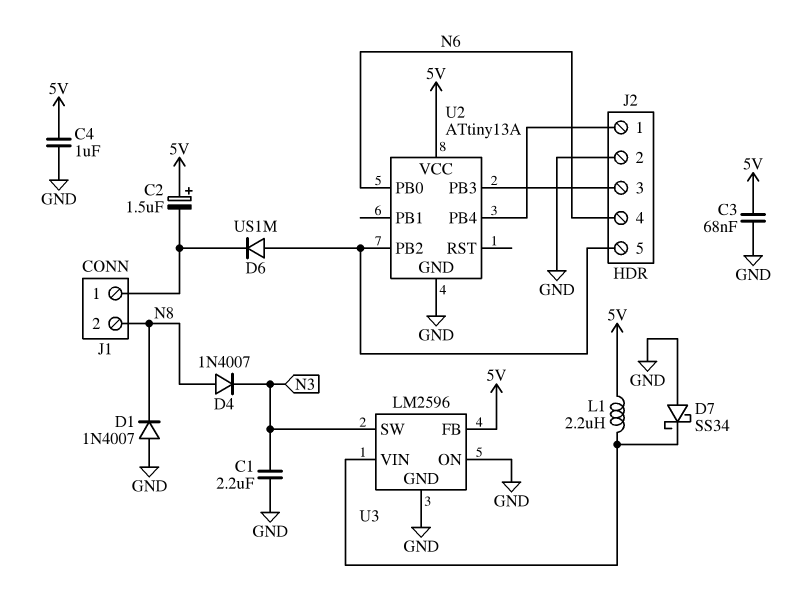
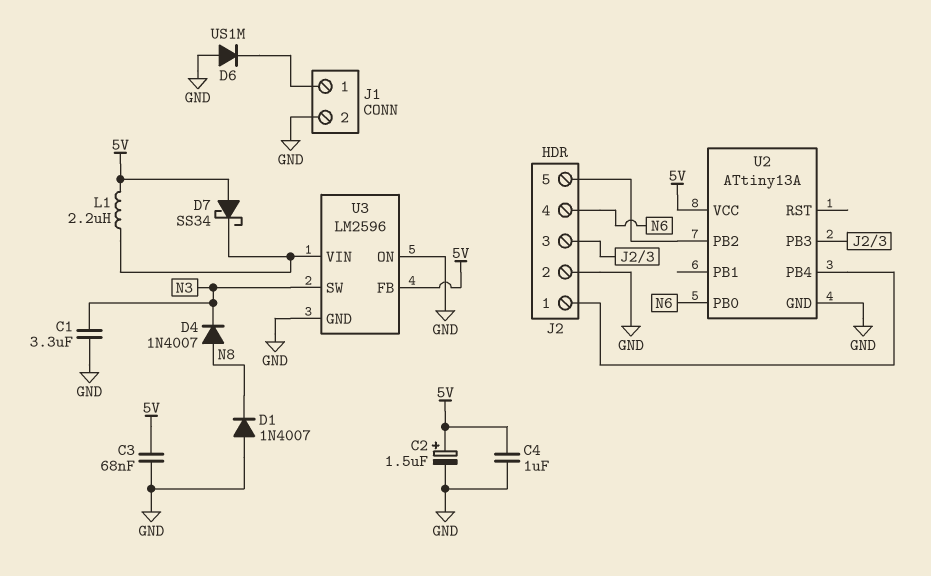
C1: 2.2uF (GND, N3) -> 3.3uF (GND, N3)
C2: 1.5uF (plus 5V, minus J1/1) -> 1.5uF (plus 5V, minus GND)
D6: diode US1M (A J2/5, K J1/1) -> diode US1M (A GND, K J1/1)
D7: schottky SS34 (A GND, K U3/VIN) -> schottky SS34 (A 5V, K U3/VIN)
J1 pin 2: N8 -> GND

